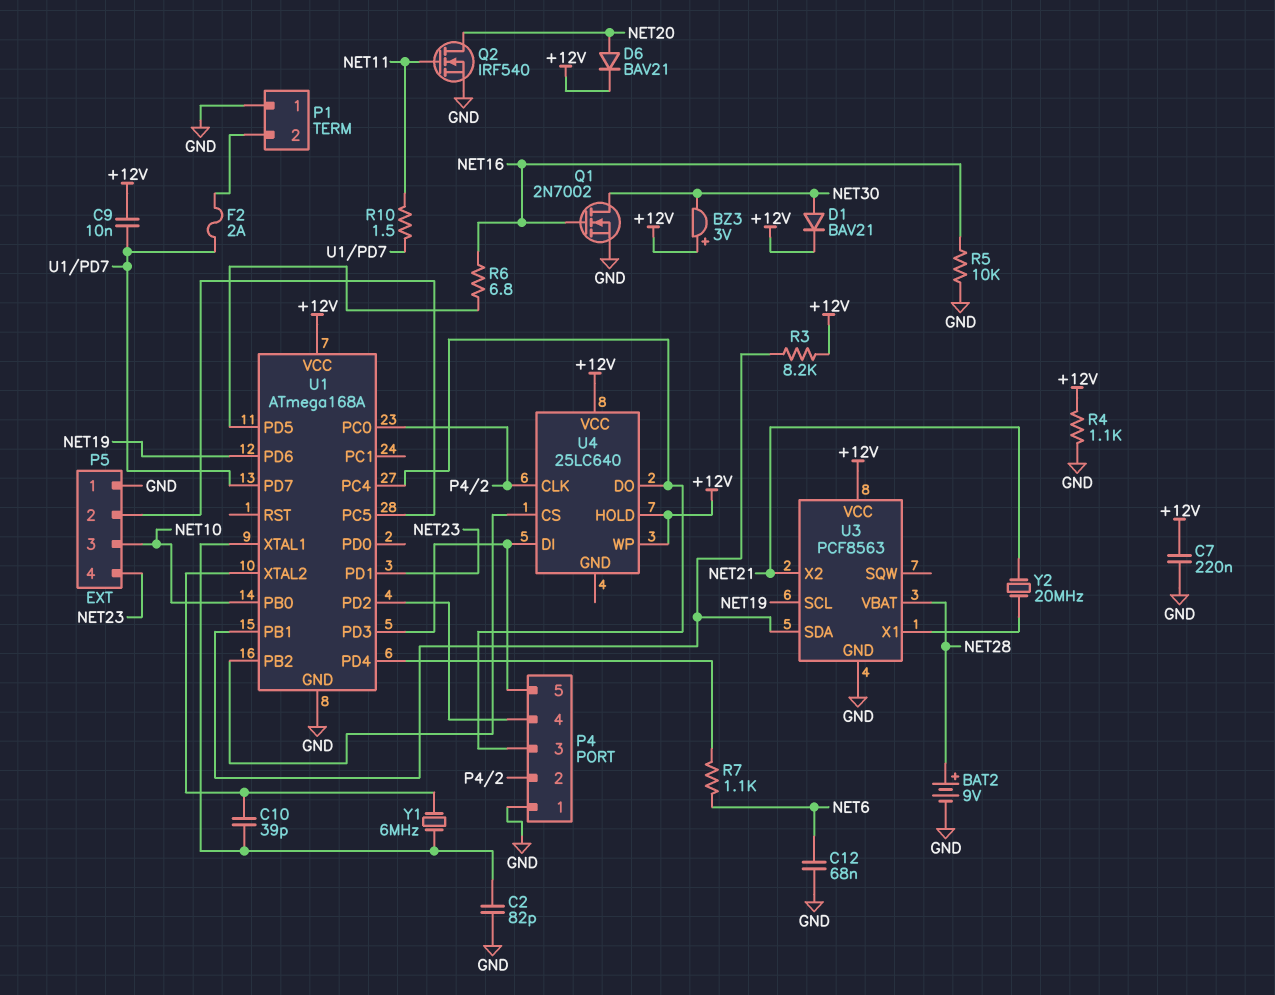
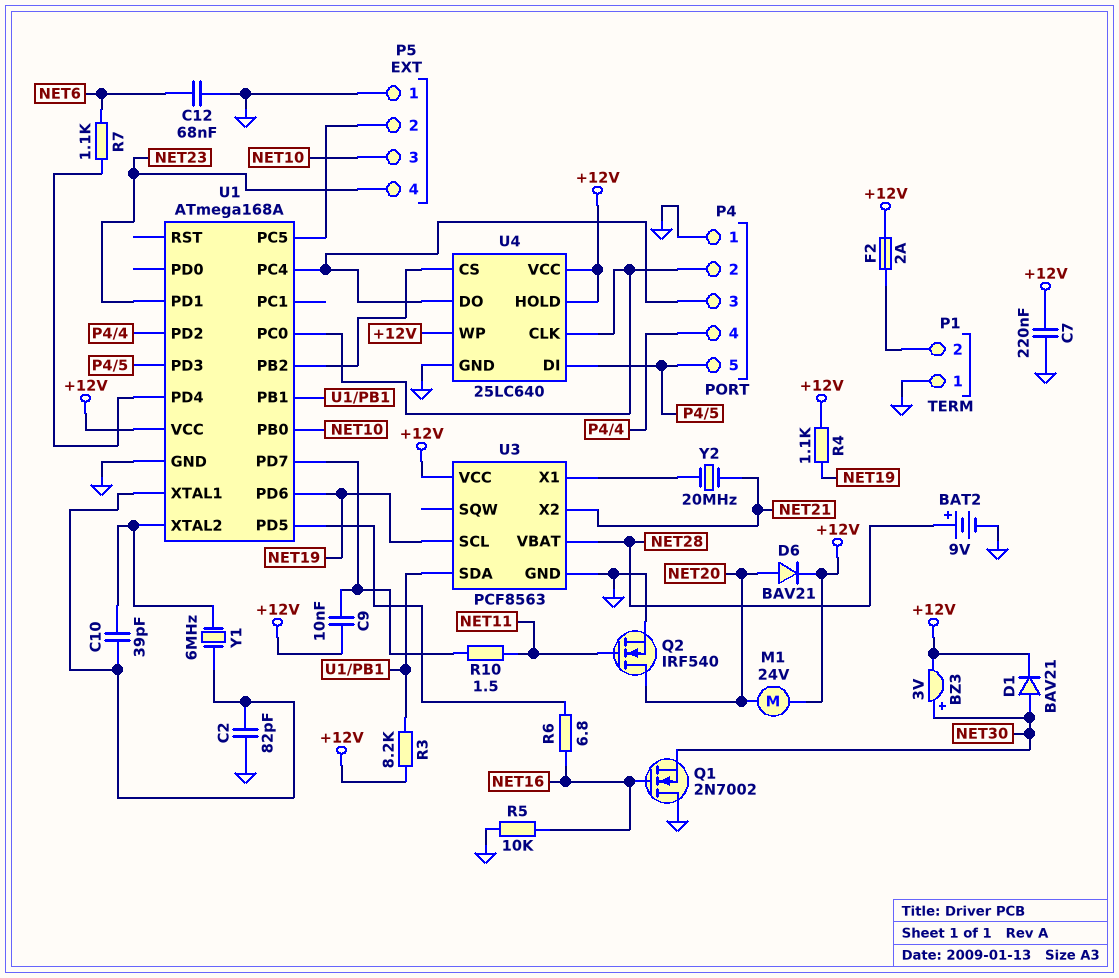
BZ3: buzzer 3V (plus +12V, minus NET30) -> buzzer 3V (plus NET30, minus +12V)
F2: 2A (P1/2, U1/PD7) -> 2A (+12V, P1/2)
M1: none -> motor 24V (+12V, NET20)
Q1: NMOS 2N7002 (G NET16, D NET30, S GND) -> NMOS 2N7002 (G NET16, D GND, S NET30)
R4: 1.1k (+12V, GND) -> 1.1k (+12V, NET19)
U4 pin GND: none -> GND

